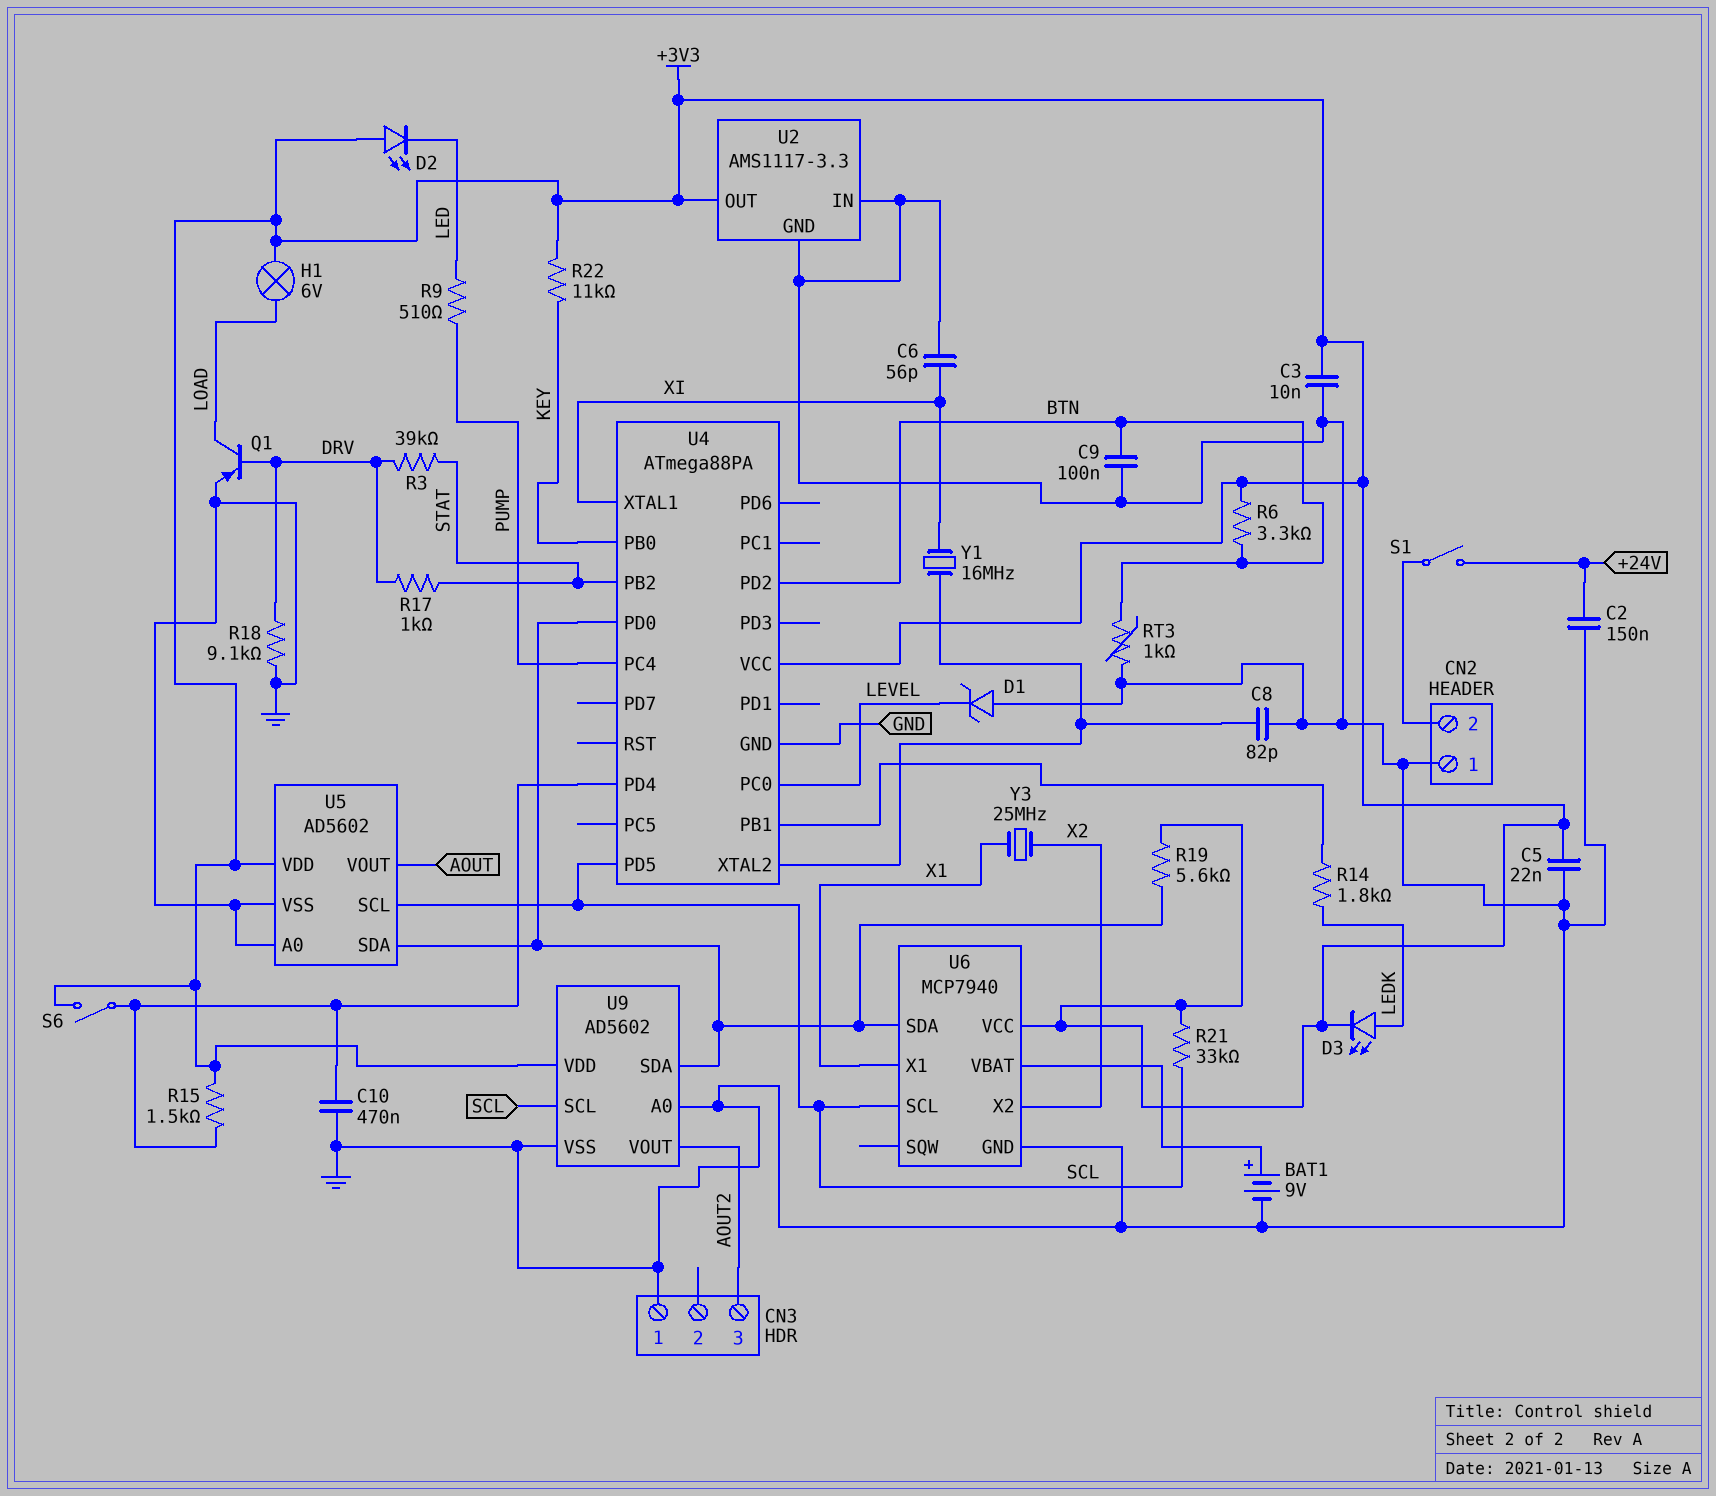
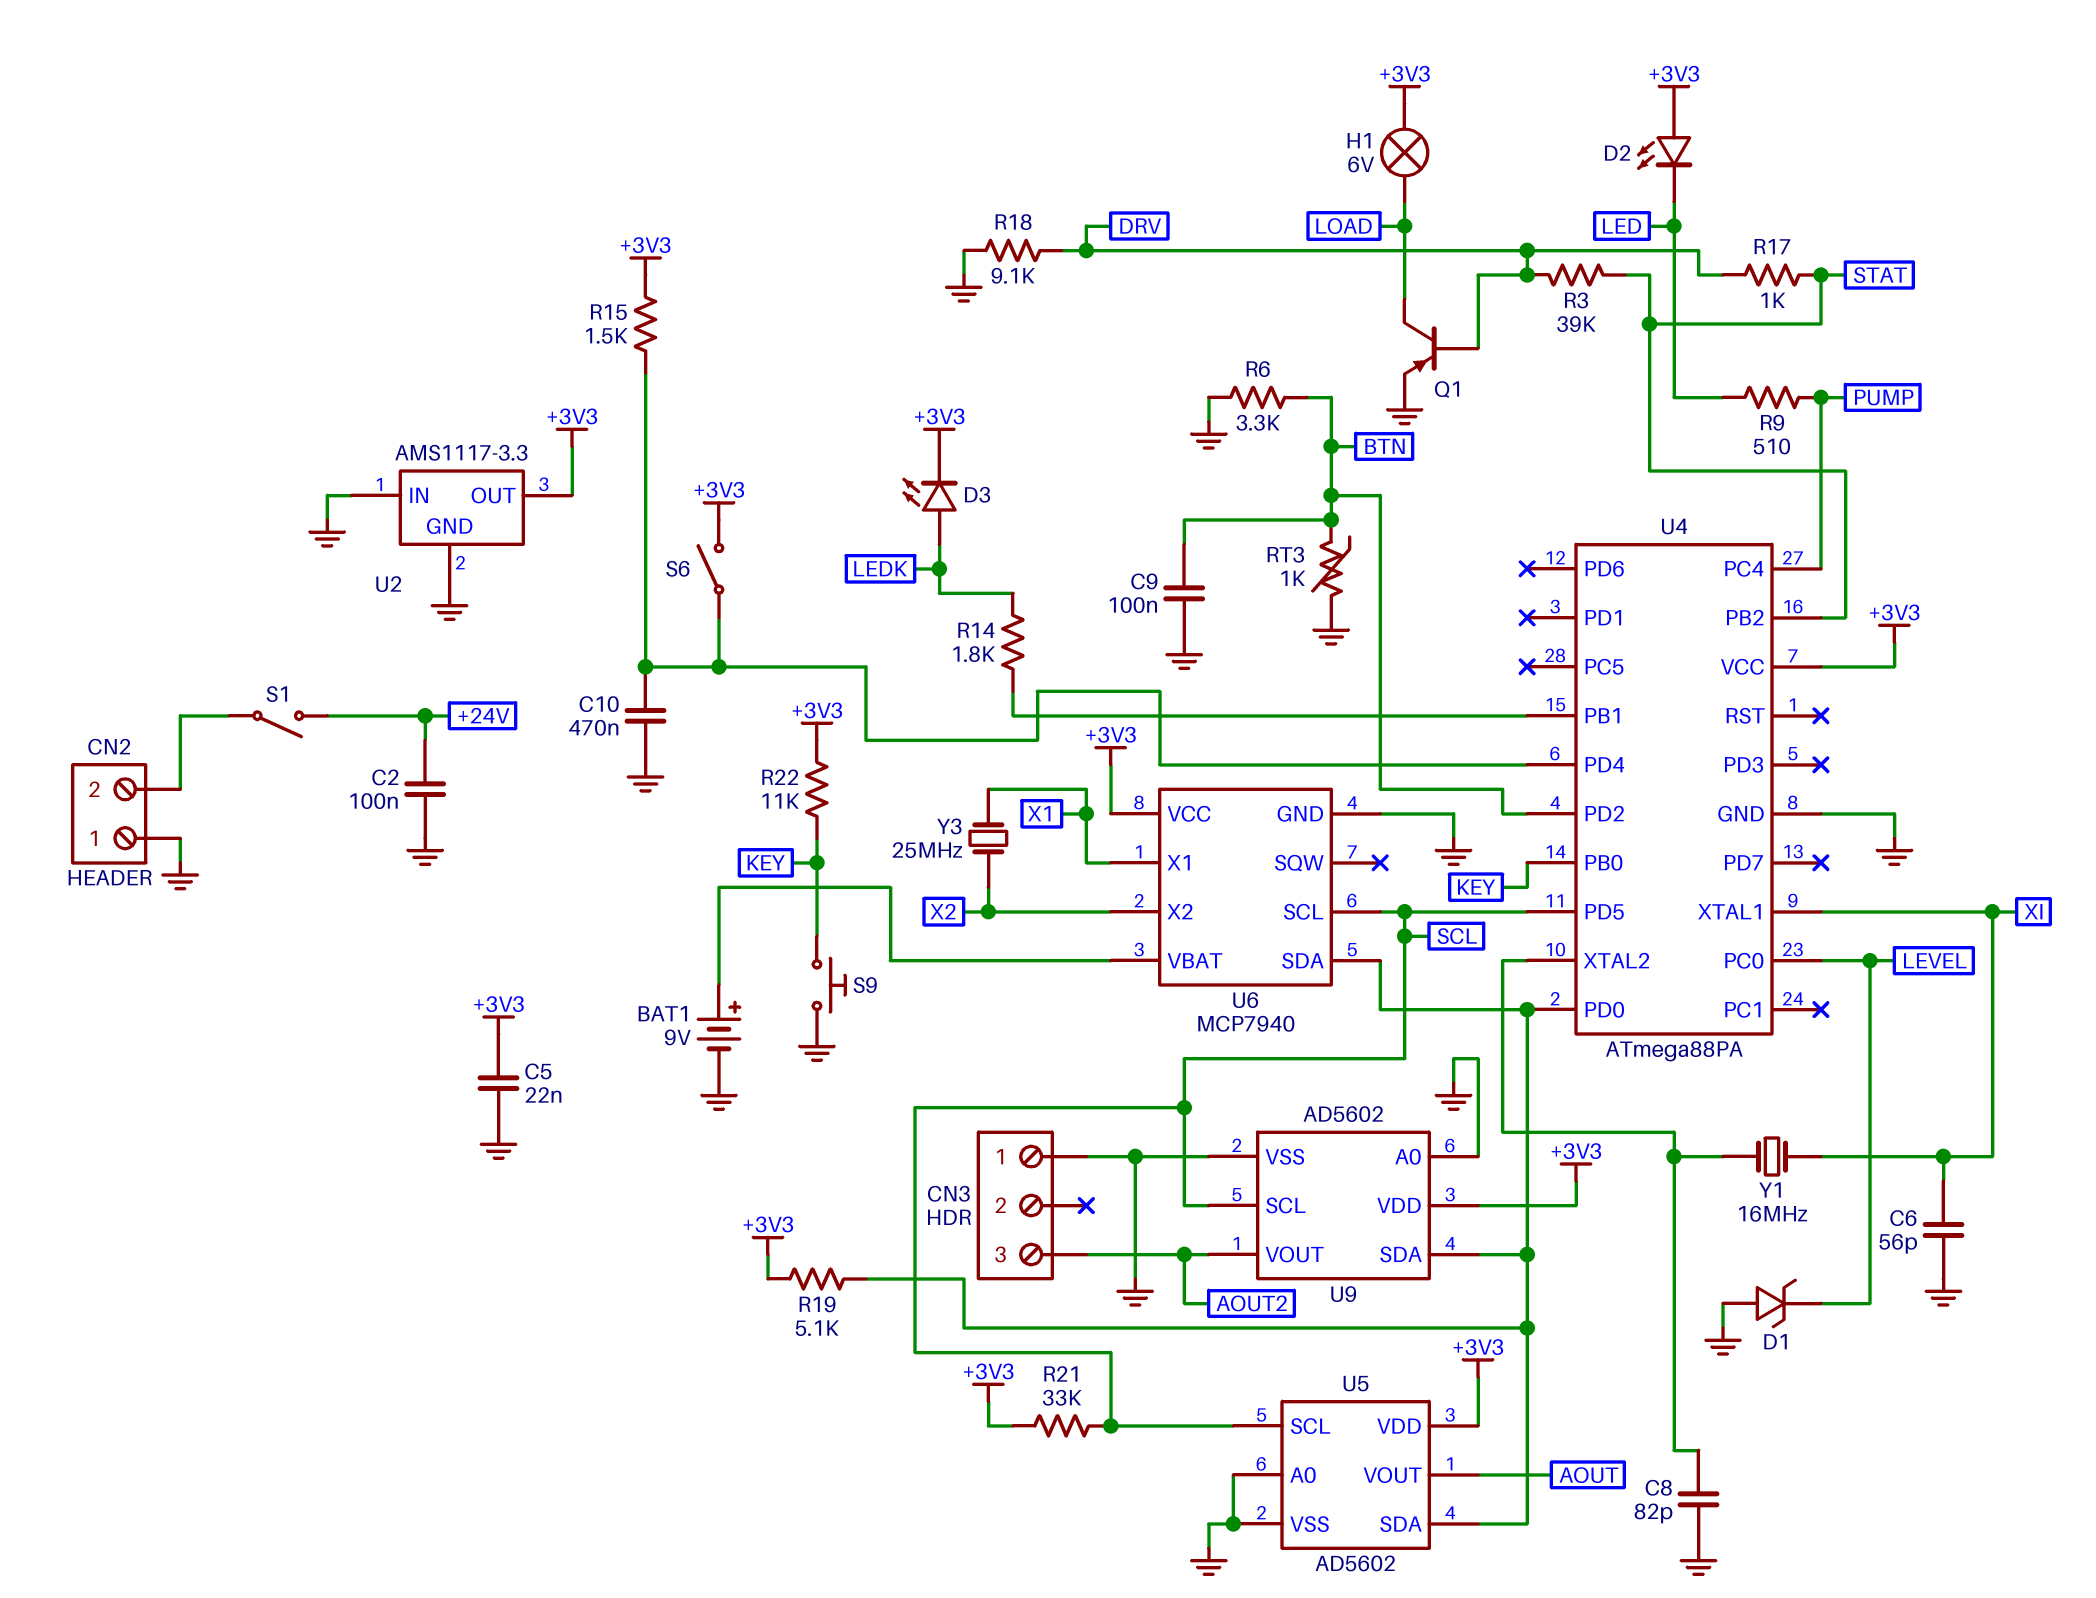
C2: 150nF (+24V, GND) -> 100nF (+24V, GND)
C3: 10nF (+3V3, GND) -> none
R6: 3.3k (+3V3, BTN) -> 3.3k (BTN, GND)
R19: 5.6k (+3V3, U4/PD0) -> 5.1k (+3V3, U4/PD0)
S9: none -> button (GND, KEY)

